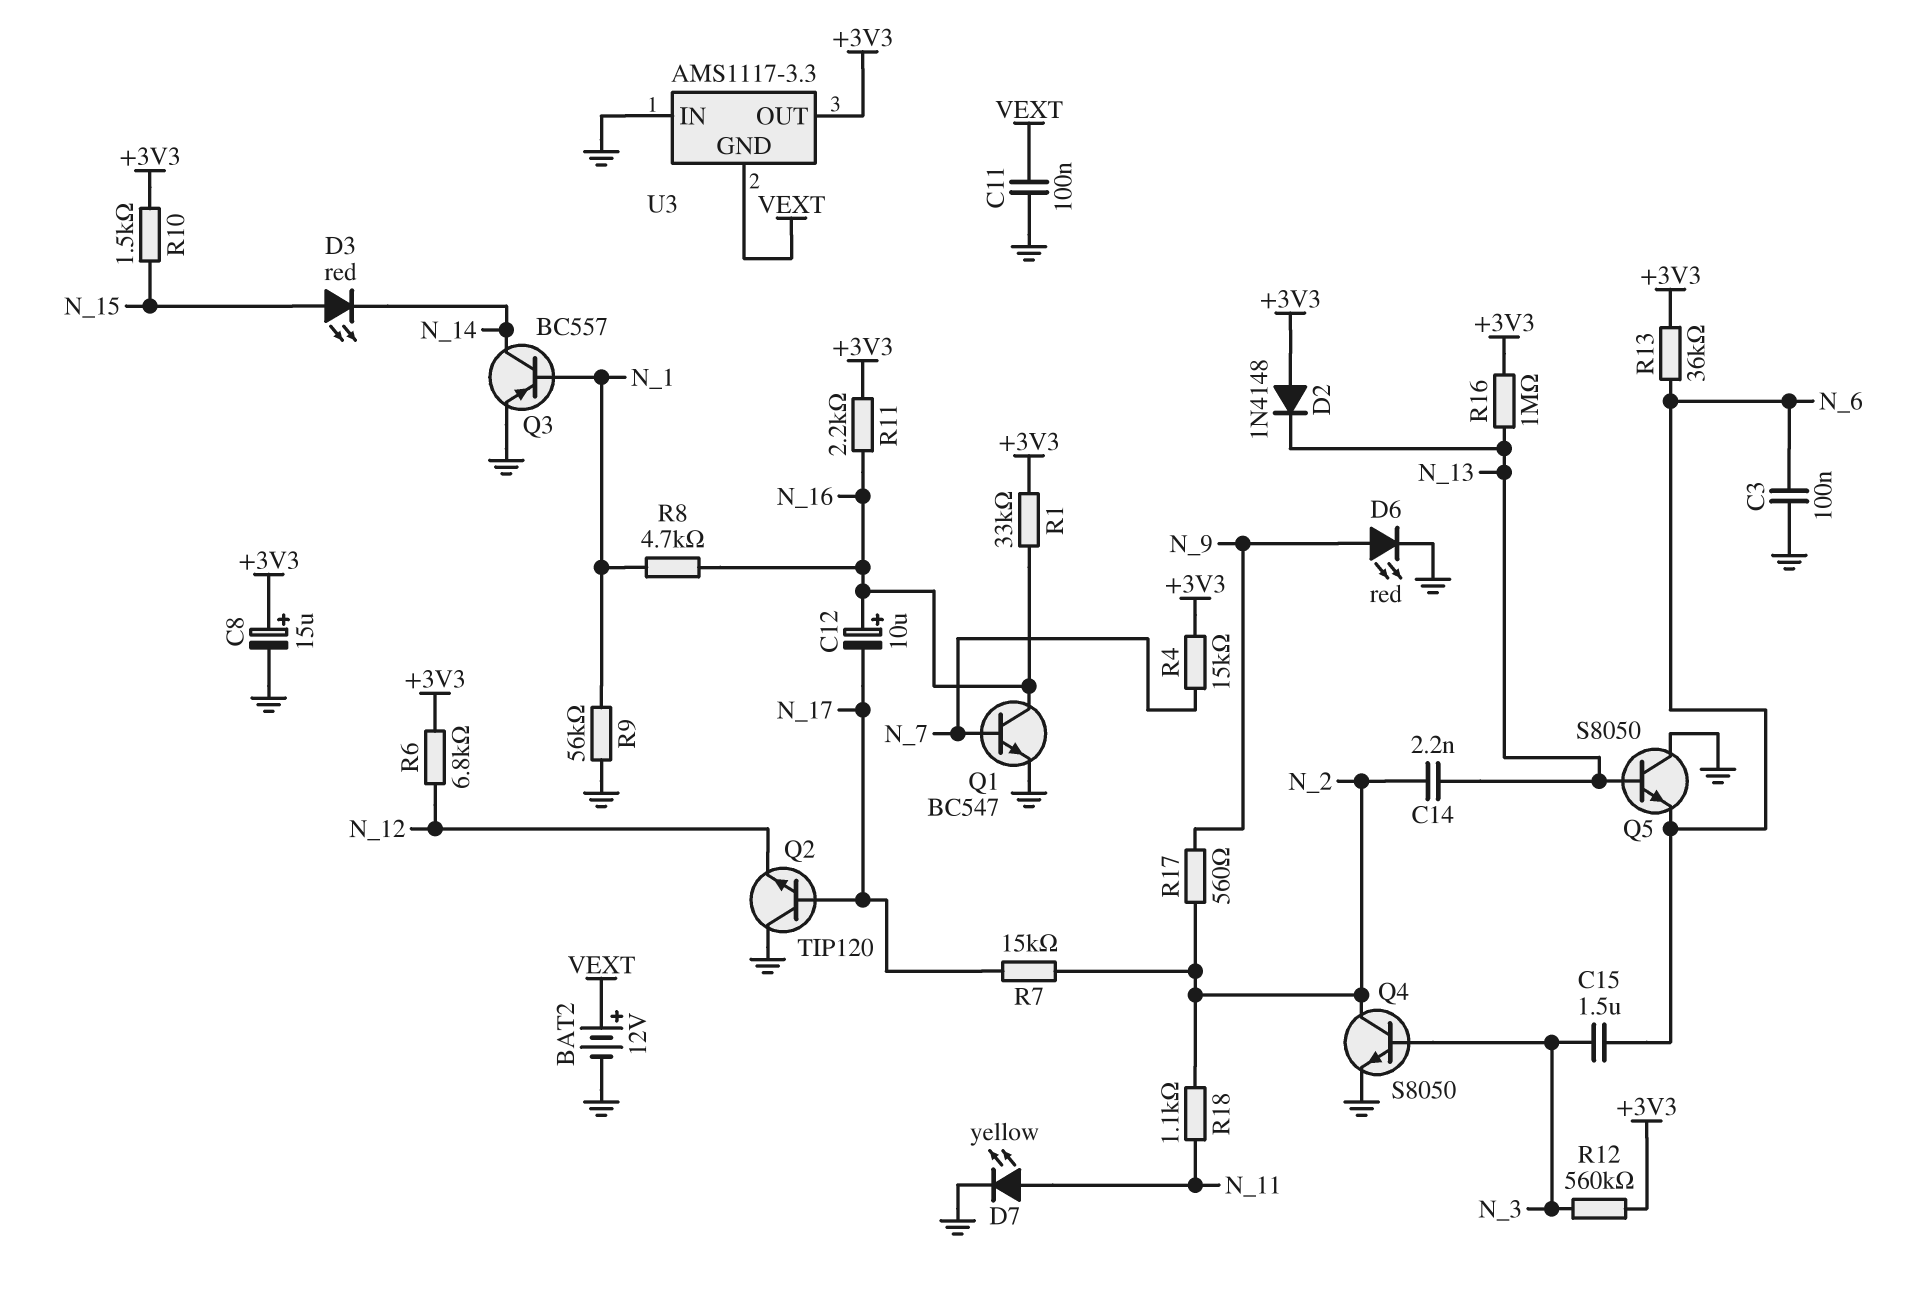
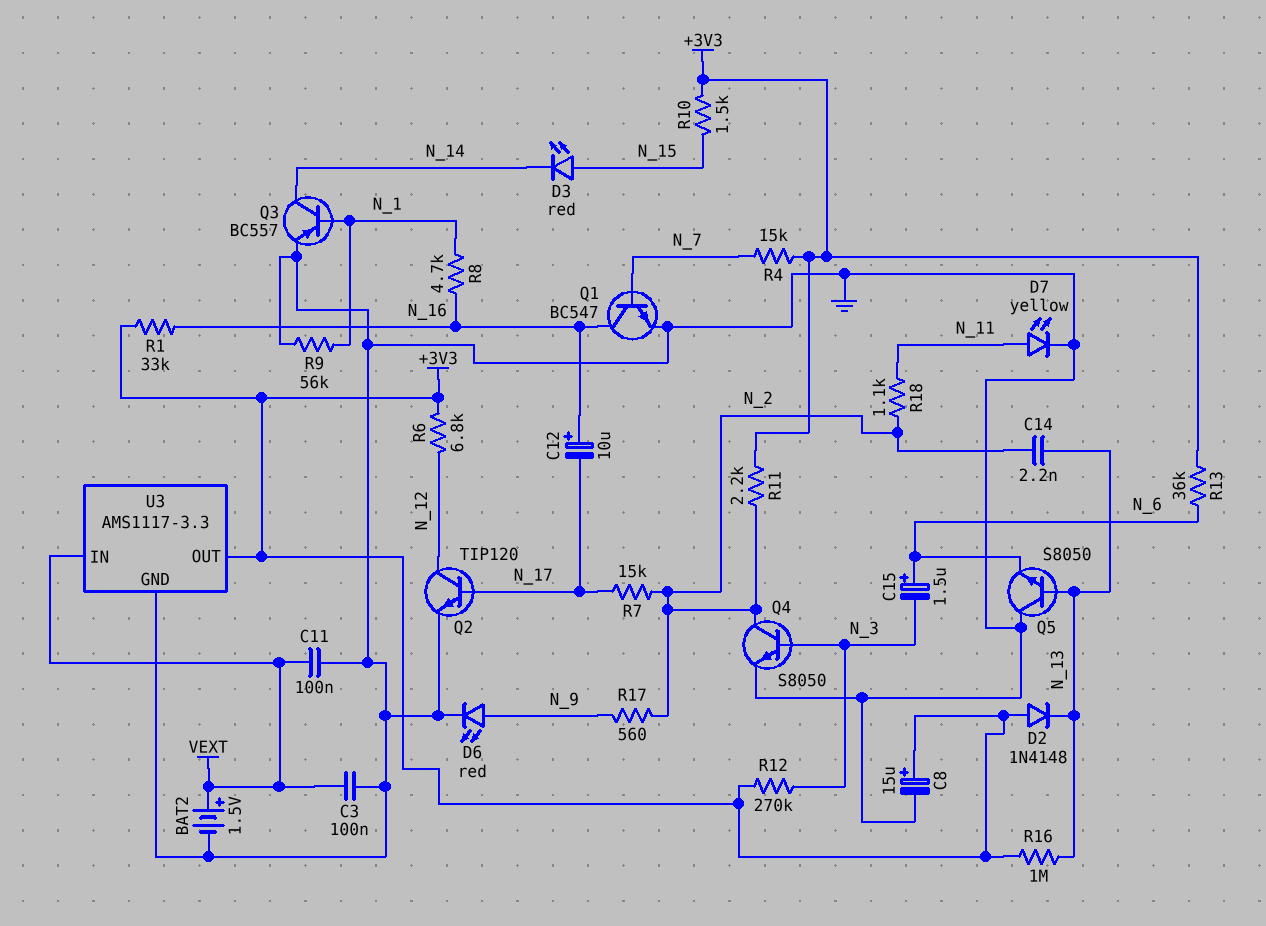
BAT2: 12V (plus VEXT, minus GND) -> 1.5V (plus VEXT, minus GND)
C3: 100nF (GND, N_6) -> 100nF (GND, VEXT)
C15: 1.5uF (N_3, N_6) -> 1.5uF (plus N_6, minus N_3)
Q2: NPN TIP120 (B N_17, C GND, E N_12) -> NPN TIP120 (B N_17, C N_12, E GND)
R11: 2.2k (+3V3, N_16) -> 2.2k (+3V3, N_2)
R12: 560k (+3V3, N_3) -> 270k (+3V3, N_3)
U3 pin GND: VEXT -> GND
U3 pin IN: GND -> VEXT

